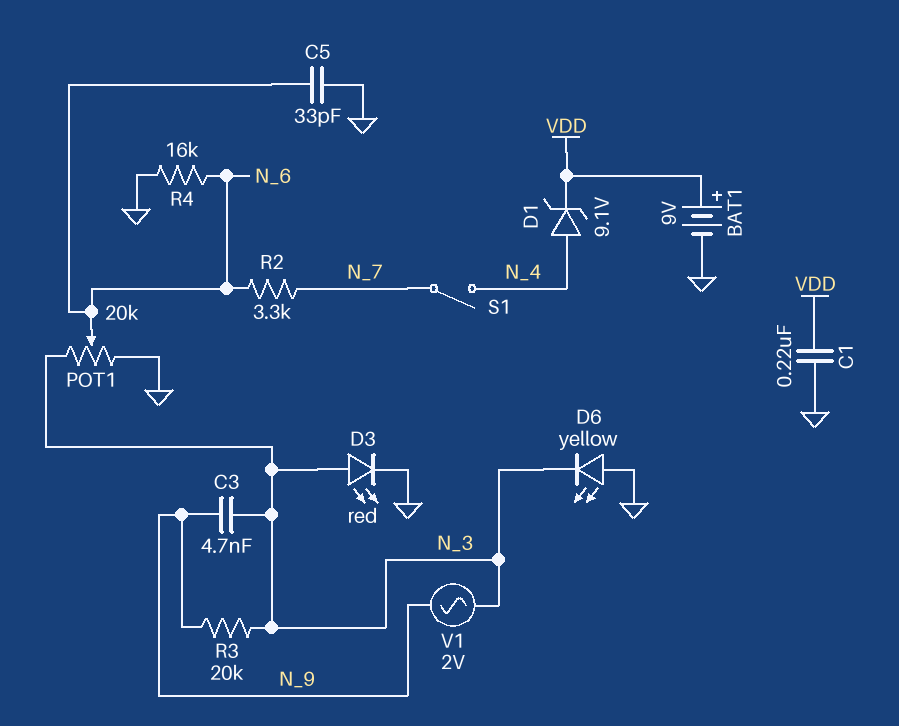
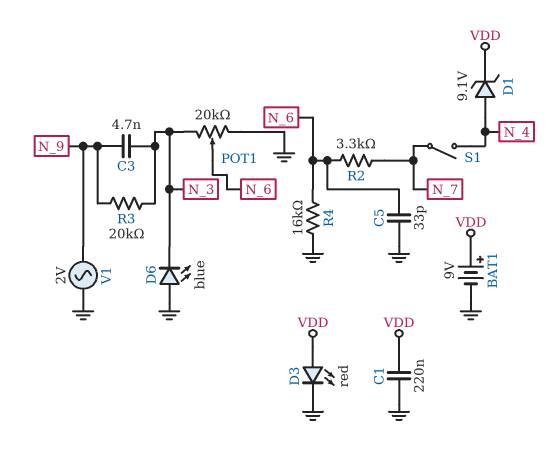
D3: LED red (A N_3, K GND) -> LED red (A VDD, K GND)
D6: LED yellow (A GND, K N_3) -> LED blue (A GND, K N_3)
V1: AC 2V (N_3, N_9) -> AC 2V (GND, N_9)

